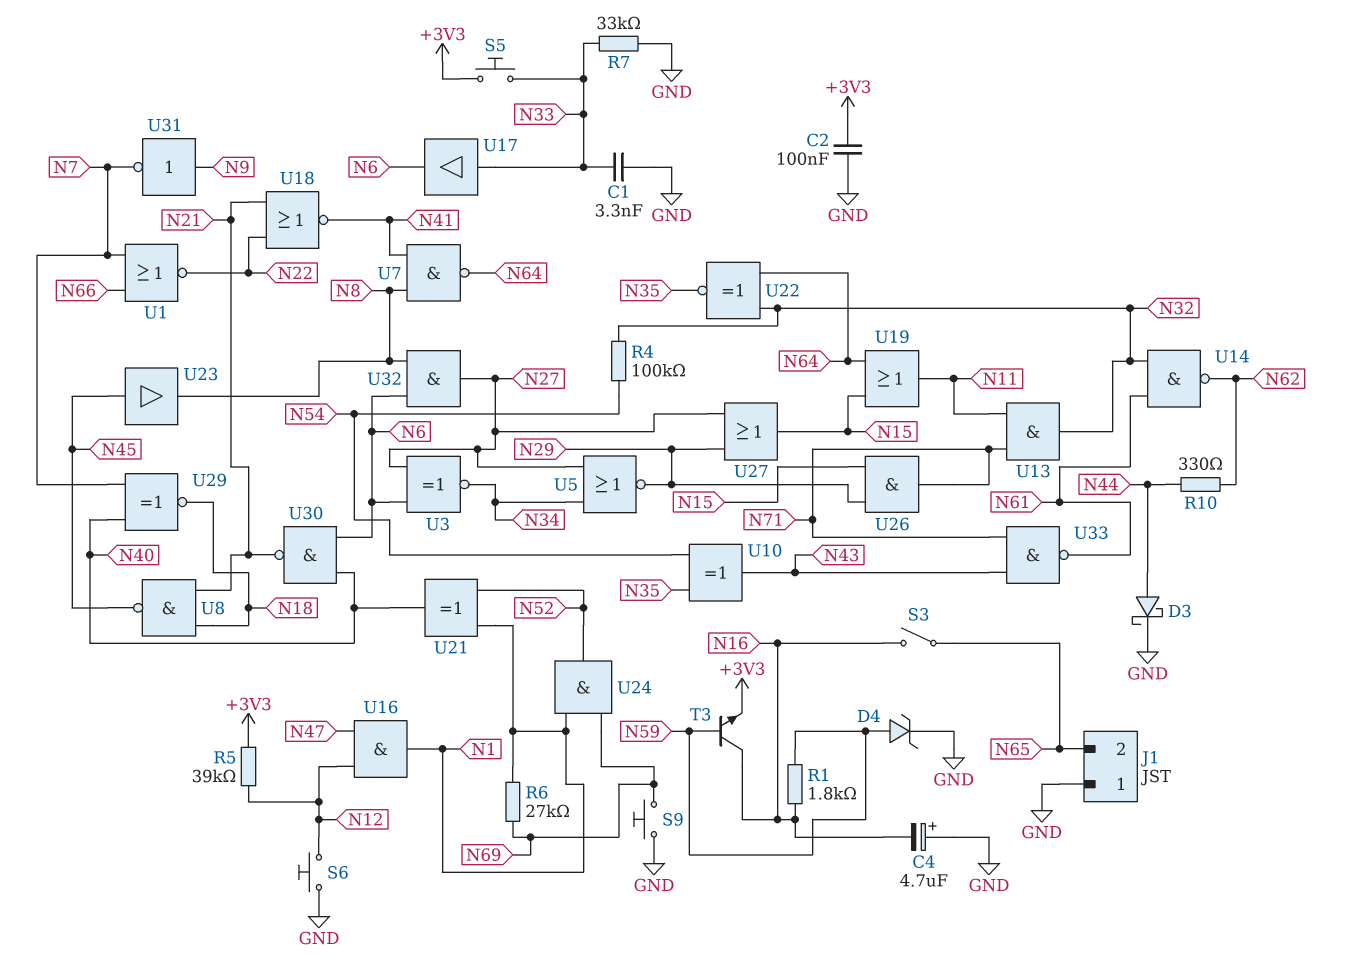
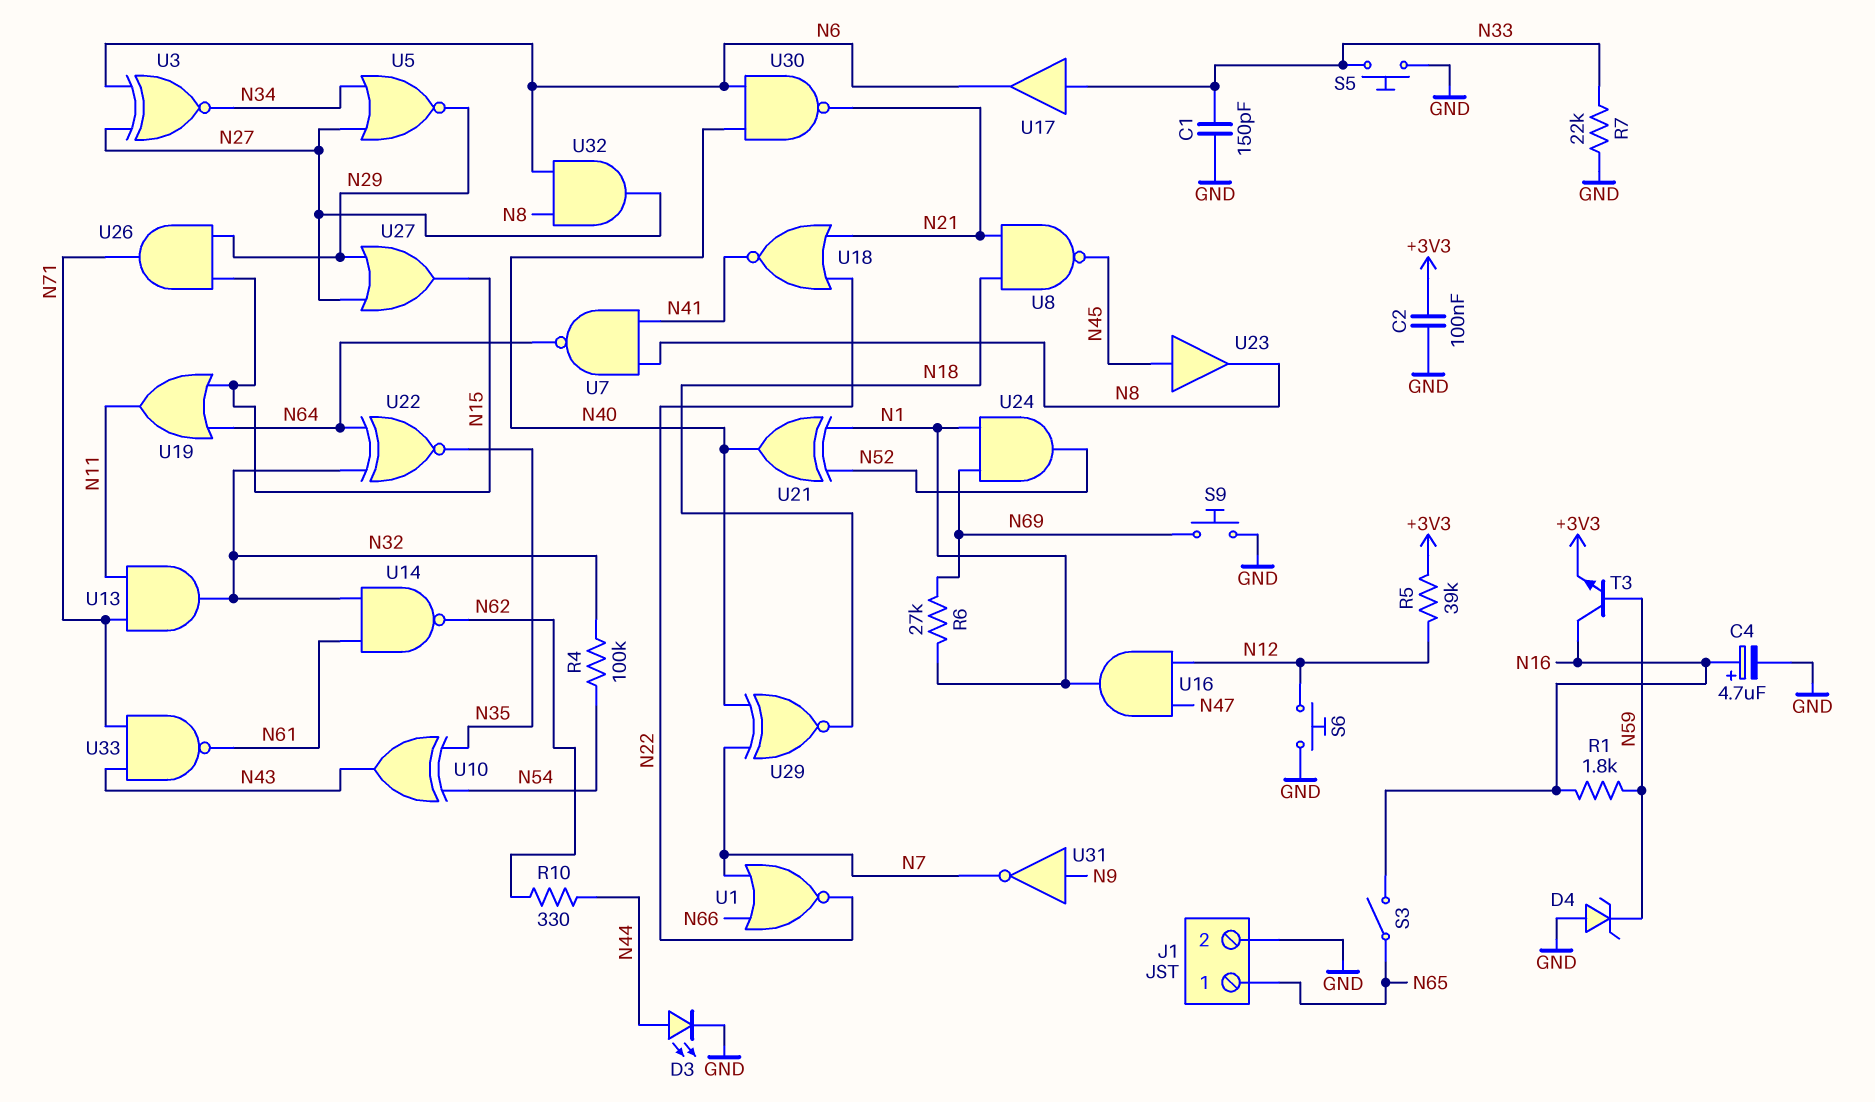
C1: 3.3nF (GND, N33) -> 150pF (GND, N33)
C4: 4.7uF (plus GND, minus N16) -> 4.7uF (plus N16, minus GND)
D3: schottky (A N44, K GND) -> LED (A N44, K GND)
D4: zener (A N59, K GND) -> zener (A GND, K N59)
J1 pin 1: GND -> N65
J1 pin 2: N65 -> GND
R7: 33k (GND, N33) -> 22k (GND, N33)
S5: button (+3V3, N33) -> button (GND, N33)

